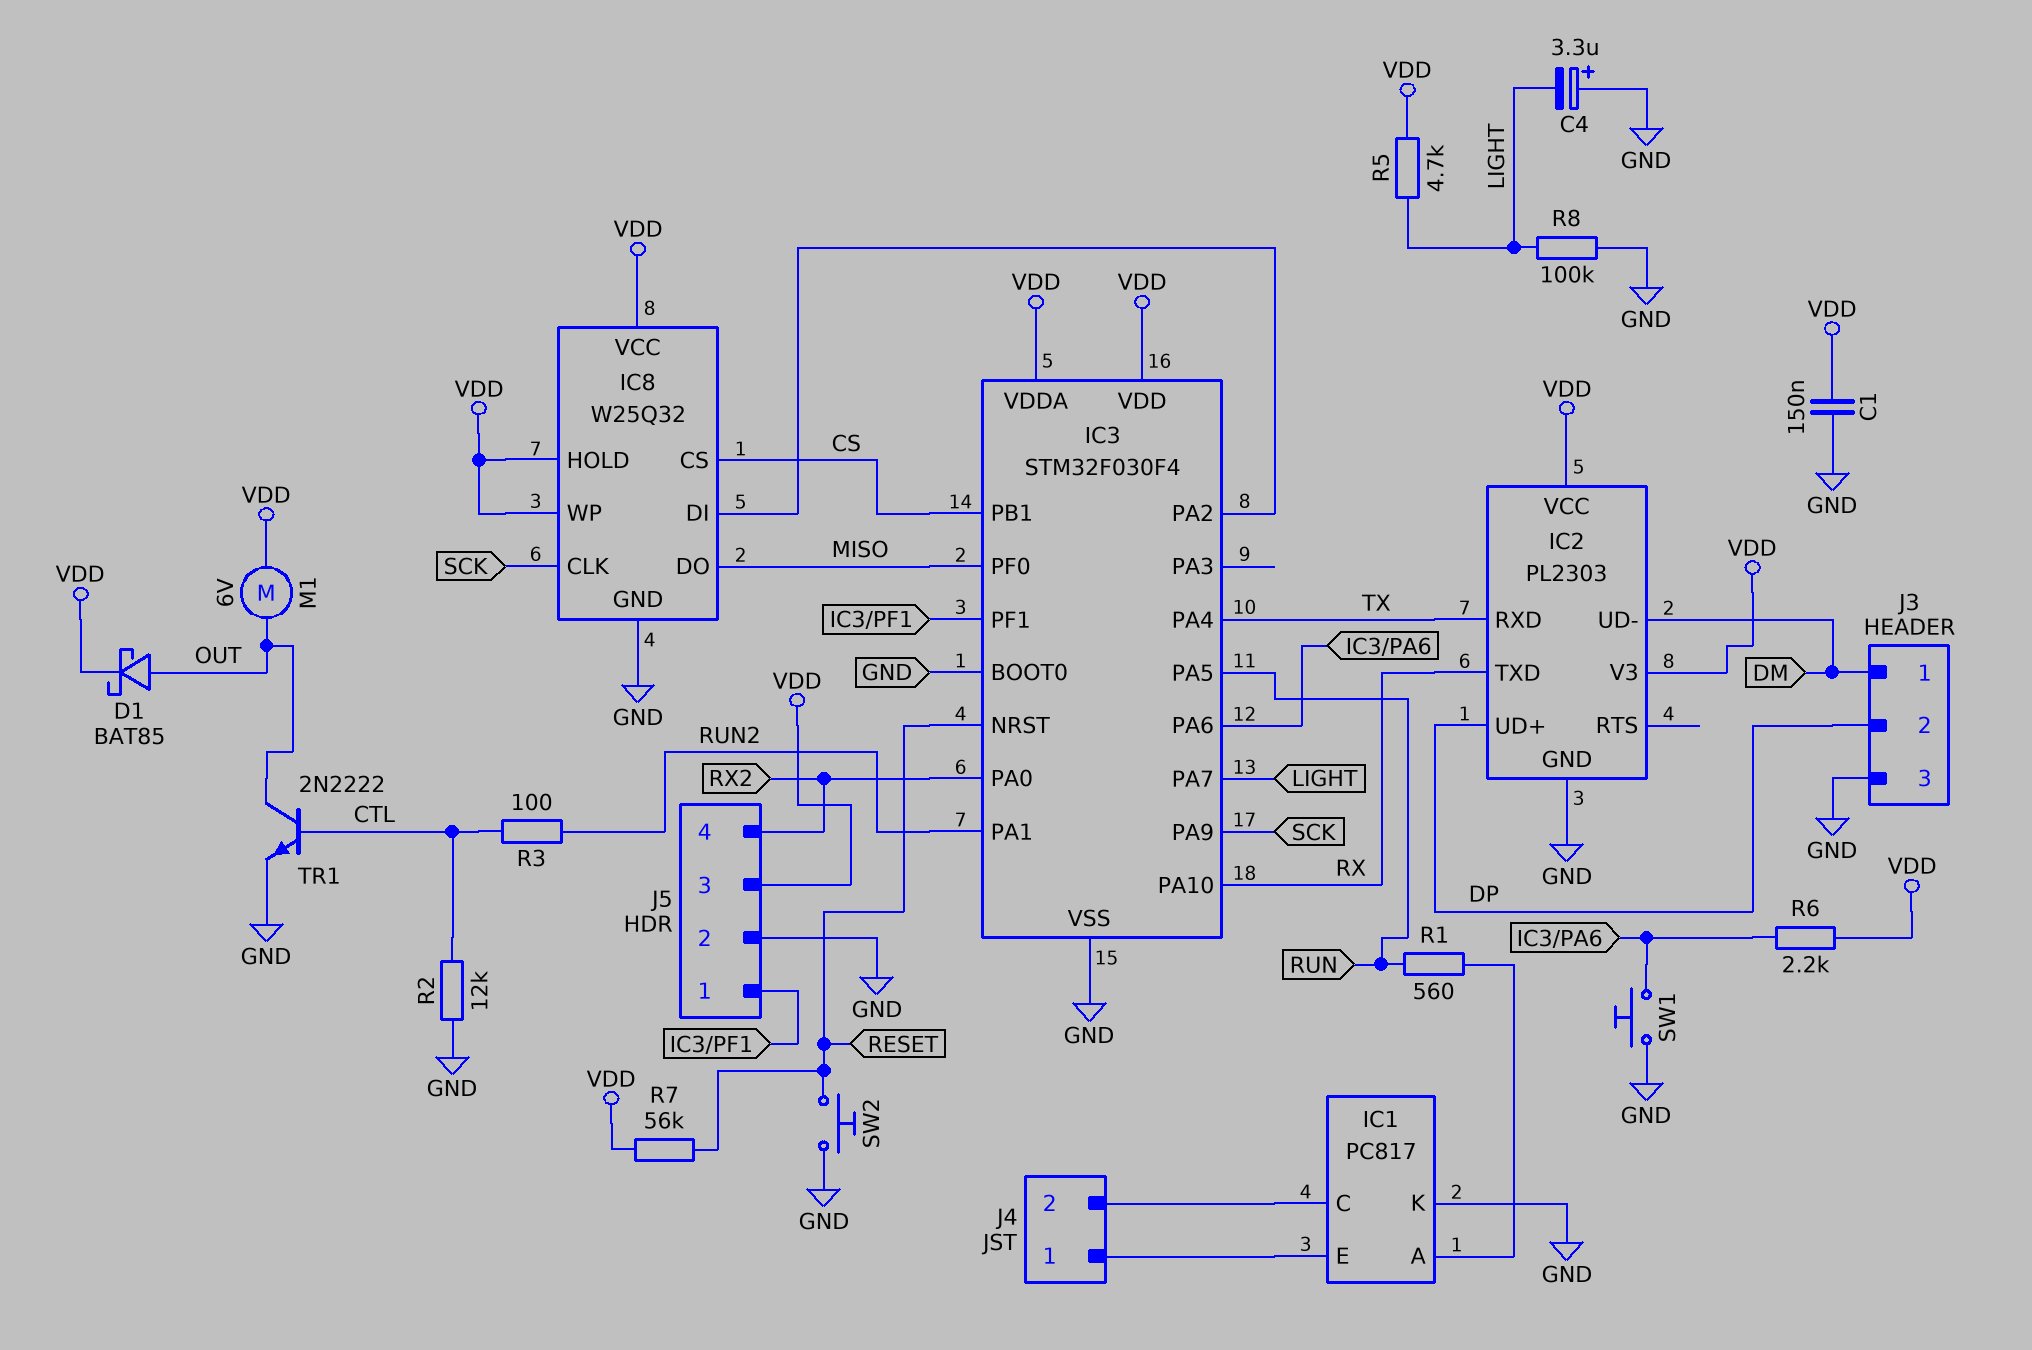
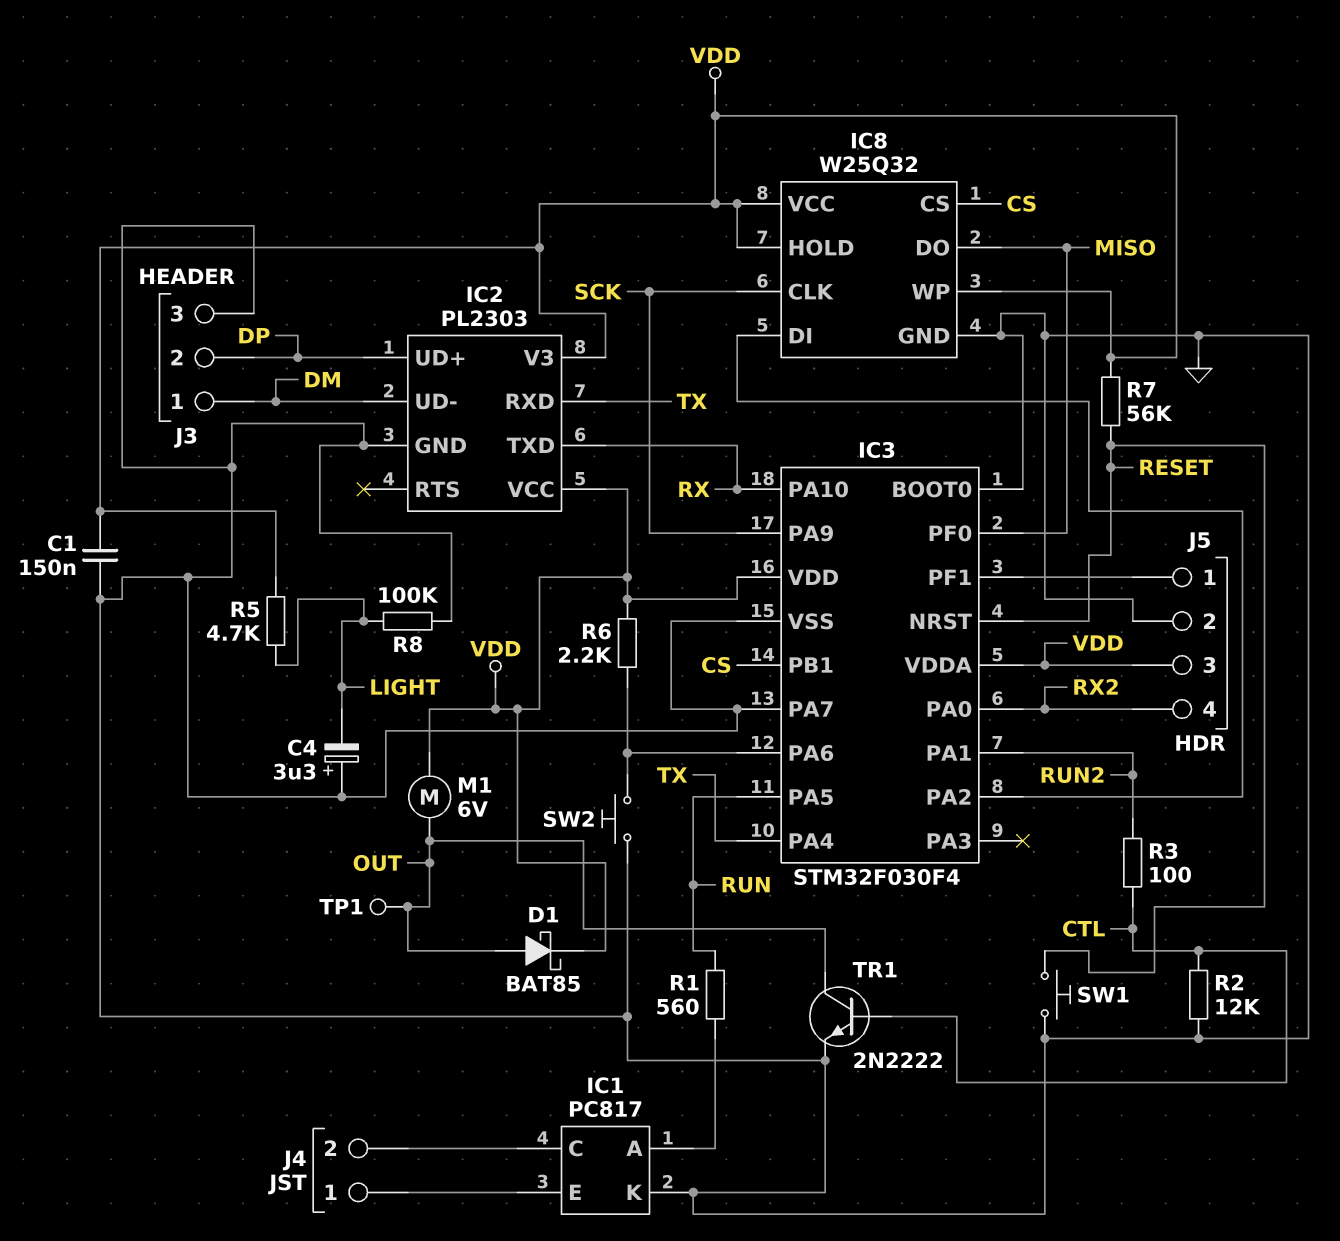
IC3 pin PA7: LIGHT -> GND
SW1: button (GND, IC3/PA6) -> button (GND, RESET)
SW2: button (GND, RESET) -> button (GND, IC3/PA6)
TP1: none -> test point (OUT)

